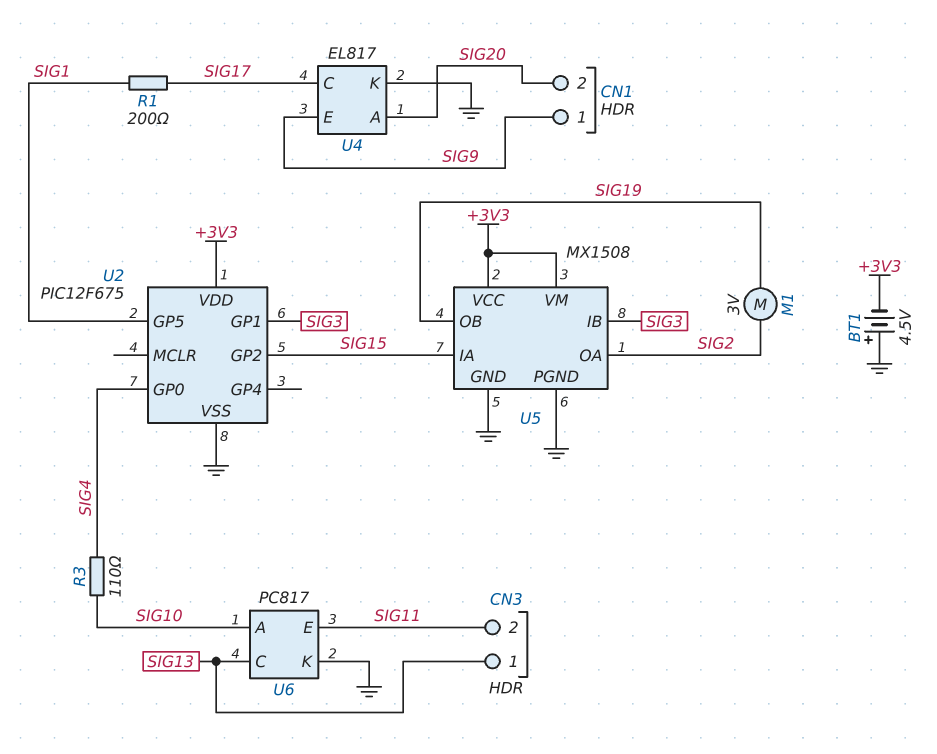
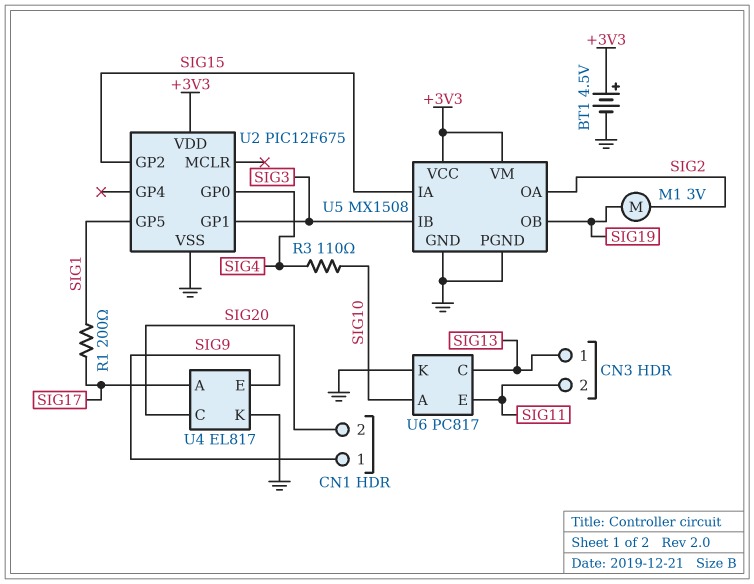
BT1: 4.5V (plus GND, minus +3V3) -> 4.5V (plus +3V3, minus GND)
U4 pin A: SIG20 -> SIG17
U4 pin C: SIG17 -> SIG20

